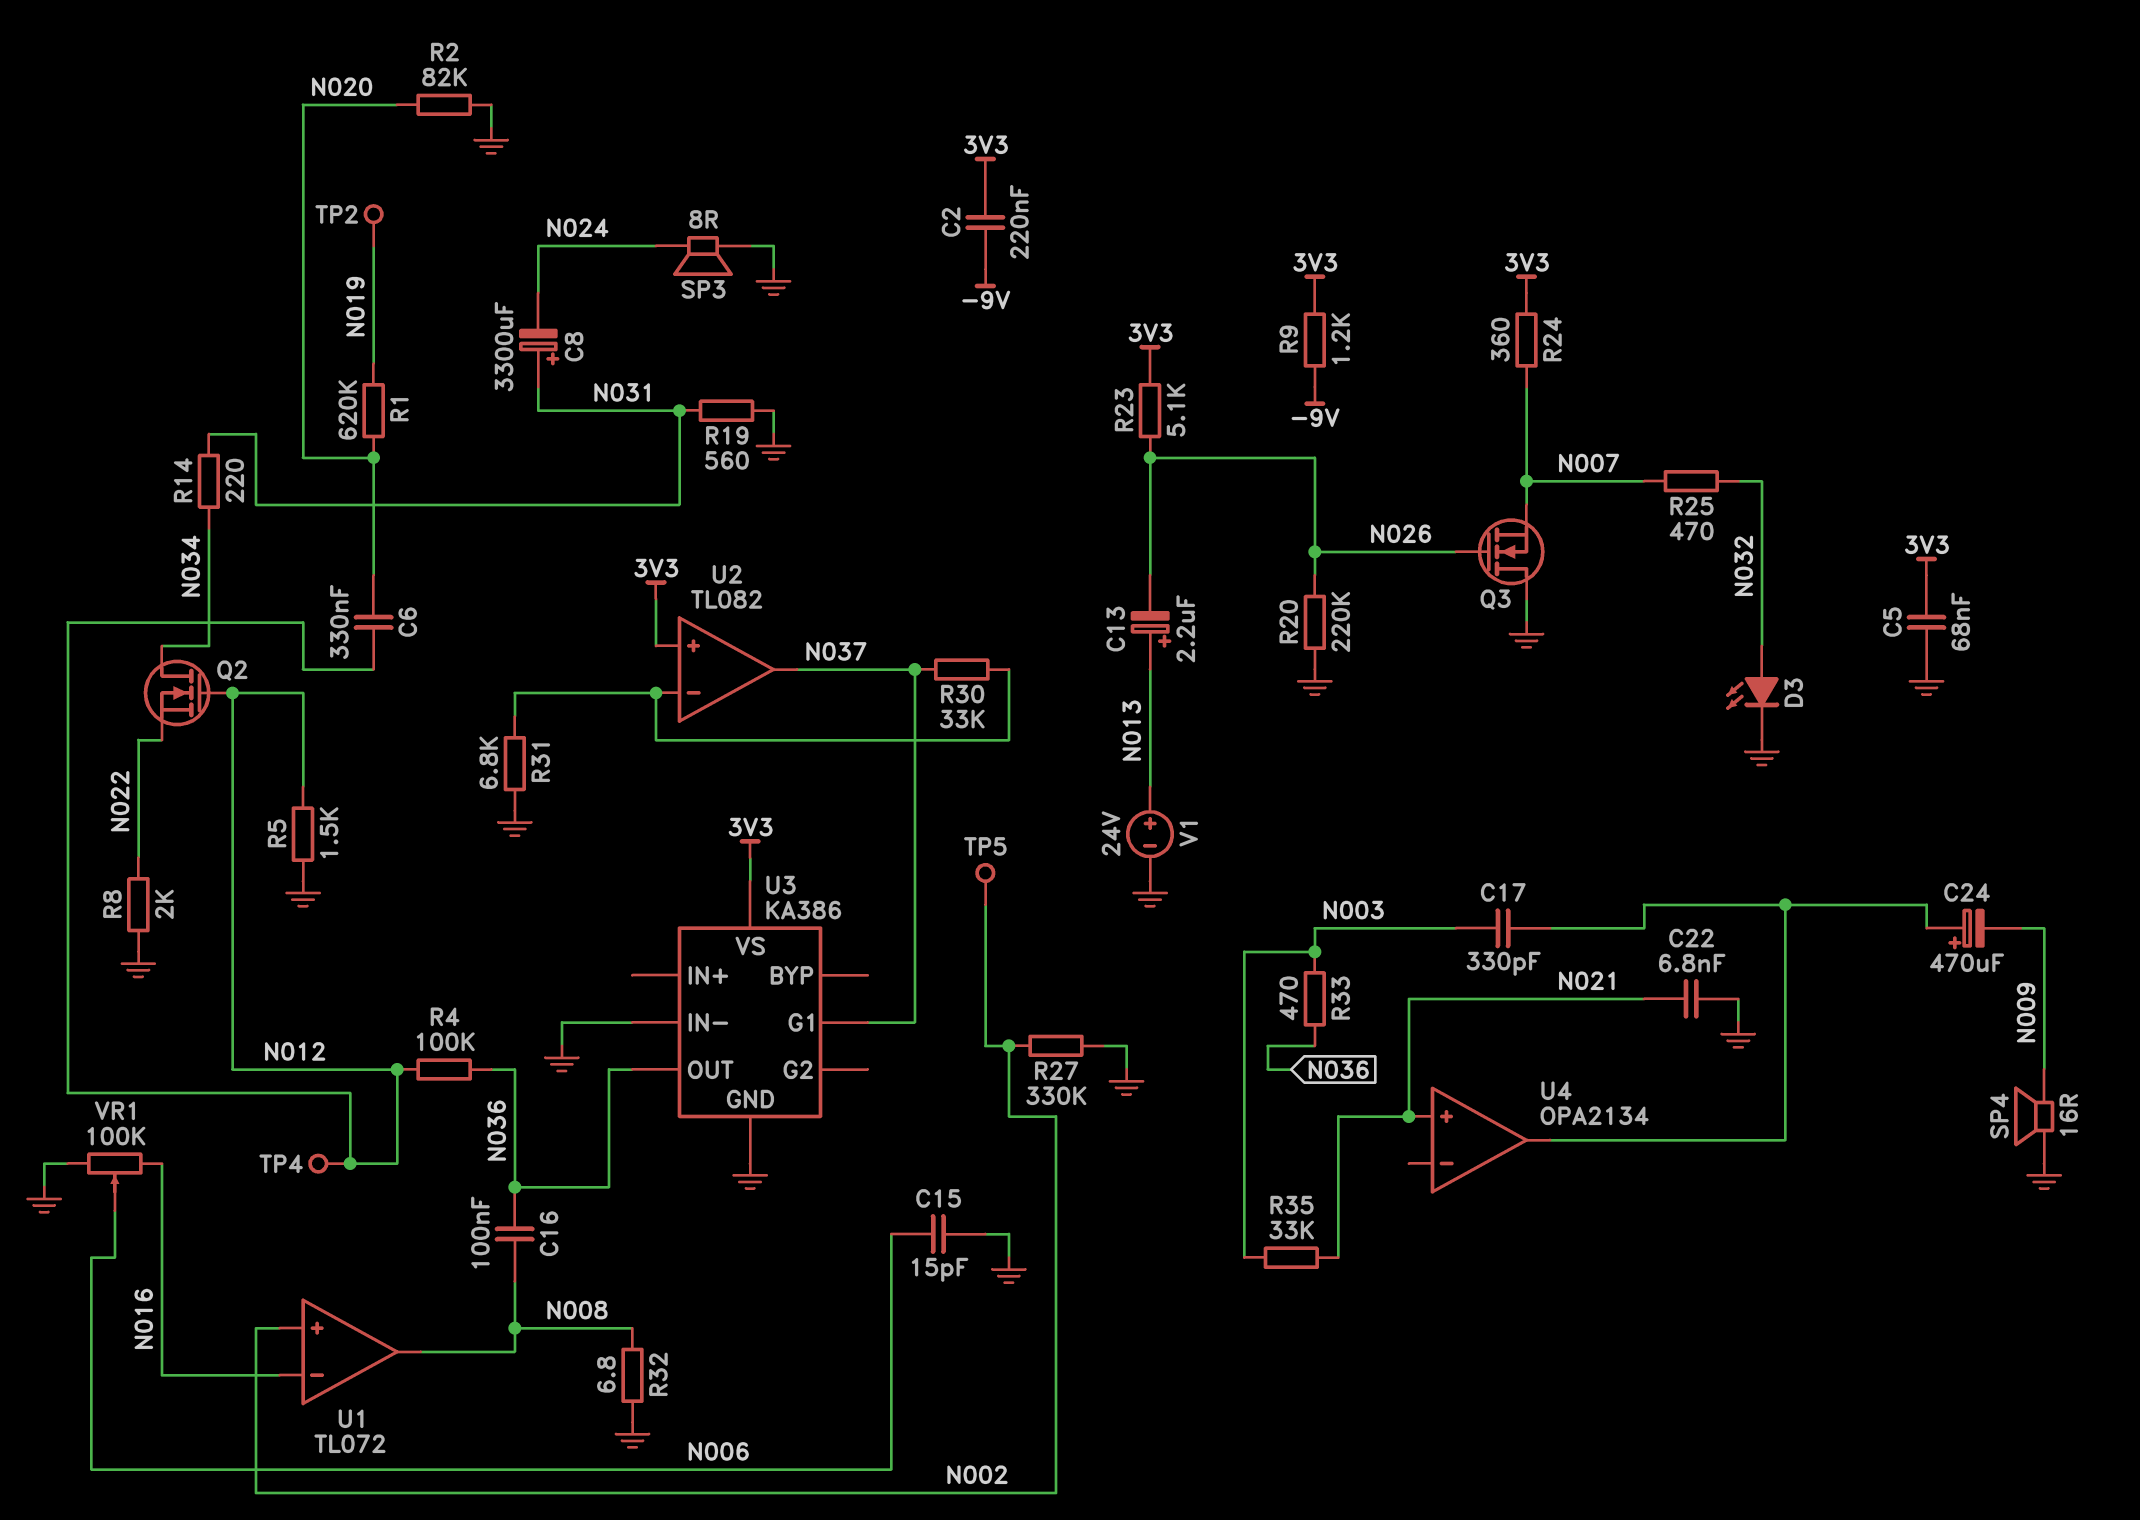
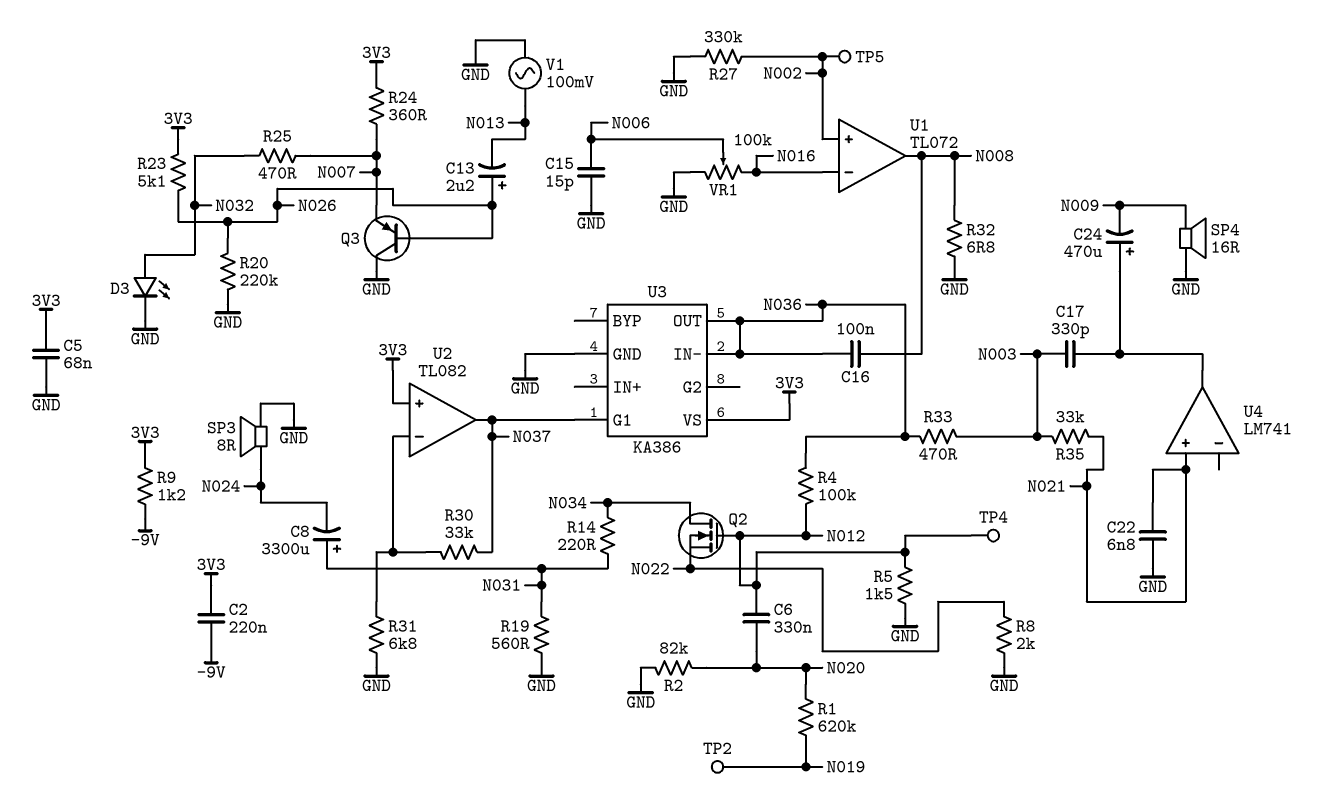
C13: 2.2uF (plus N013, minus N026) -> 2.2uF (plus N026, minus N013)
Q3: NMOS (G N026, D GND, S N007) -> PNP (B N026, C GND, E N007)
U3 pin IN-: GND -> N036
U4: OPA2134 -> LM741
V1: 24V (plus N013, minus GND) -> AC 100mV (GND, N013)

